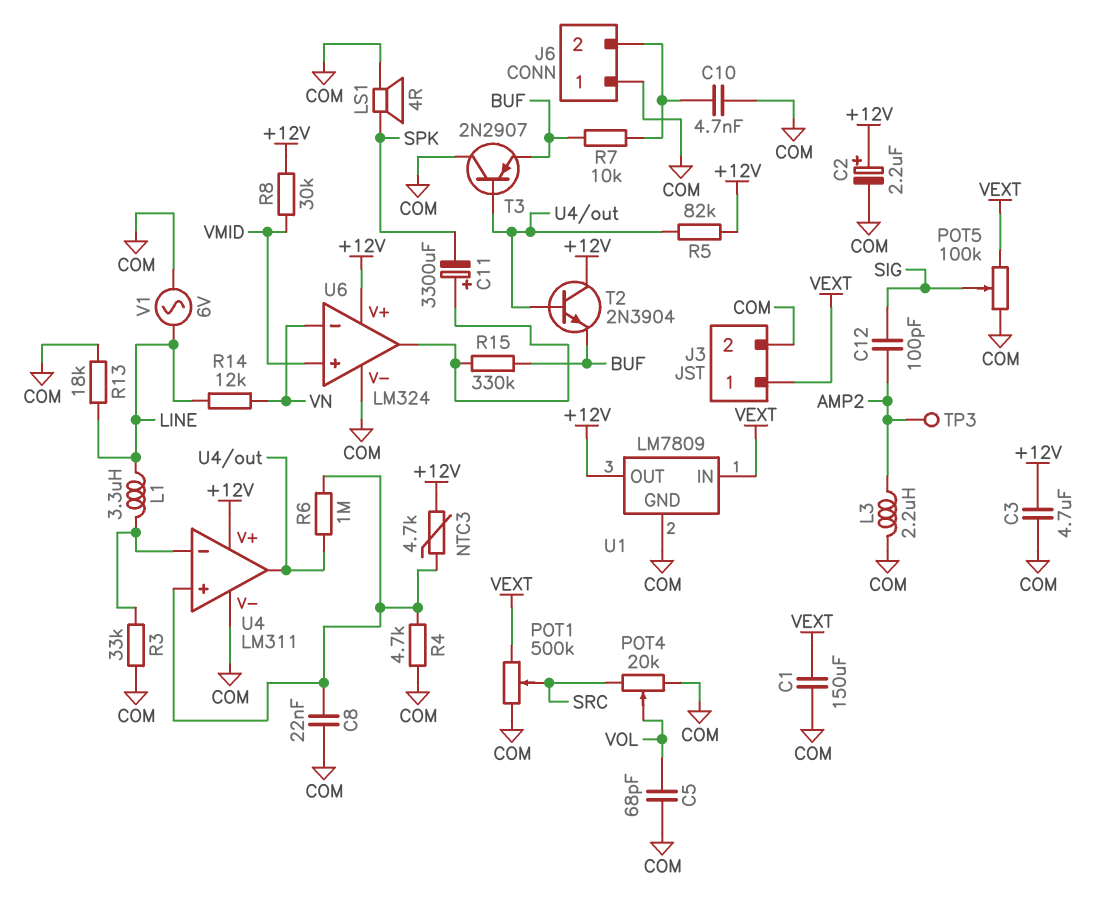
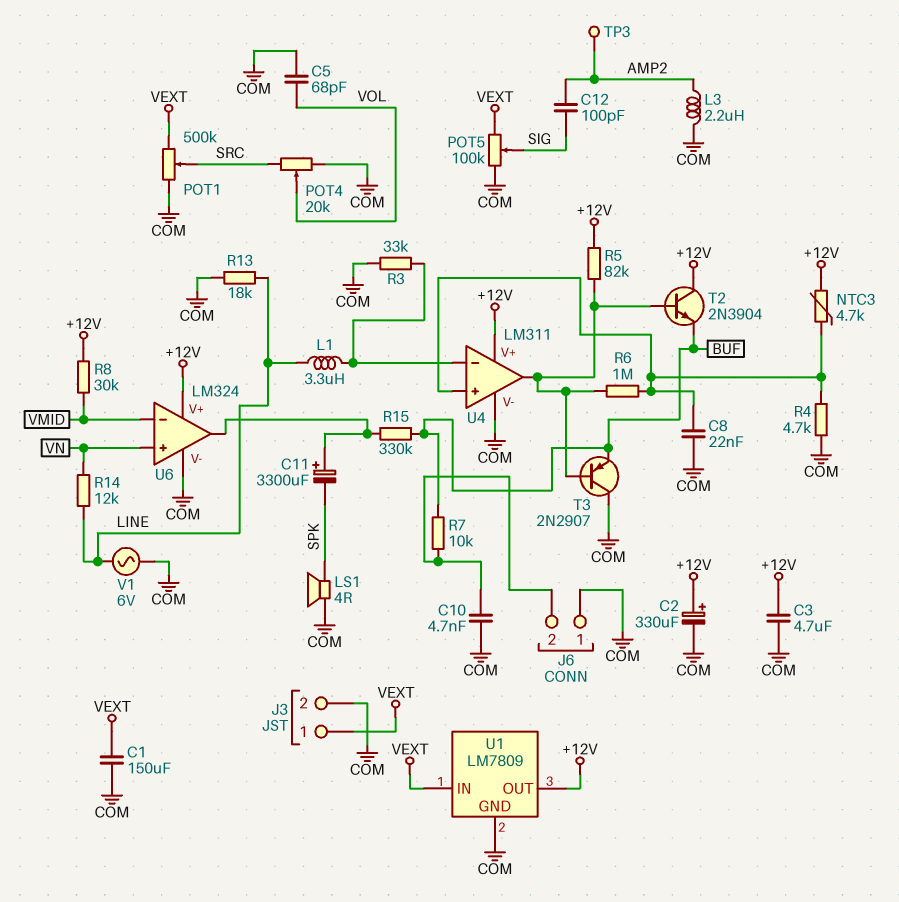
C2: 2.2uF (plus +12V, minus COM) -> 330uF (plus +12V, minus COM)
U6 pin in+: VMID -> VN
U6 pin in-: VN -> VMID

